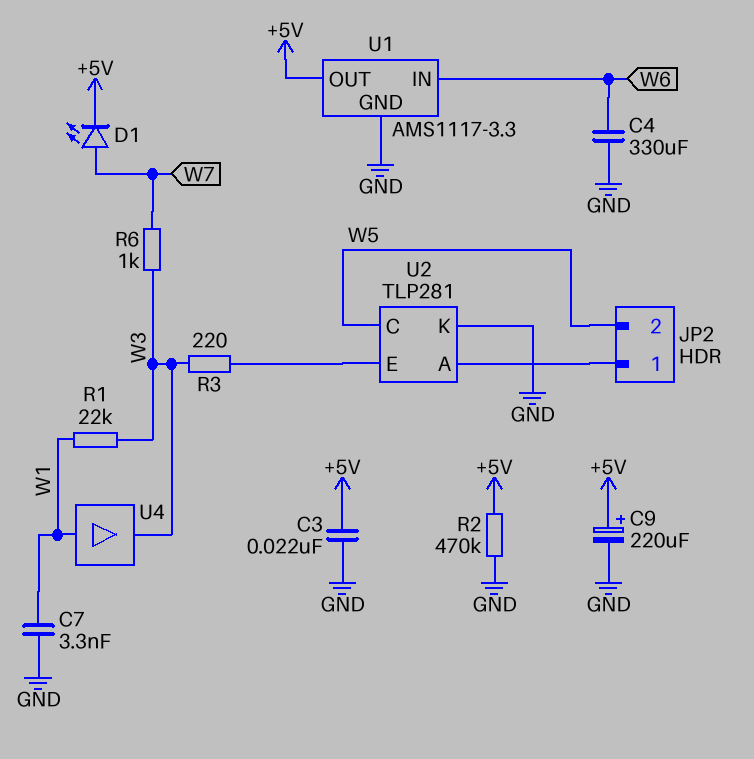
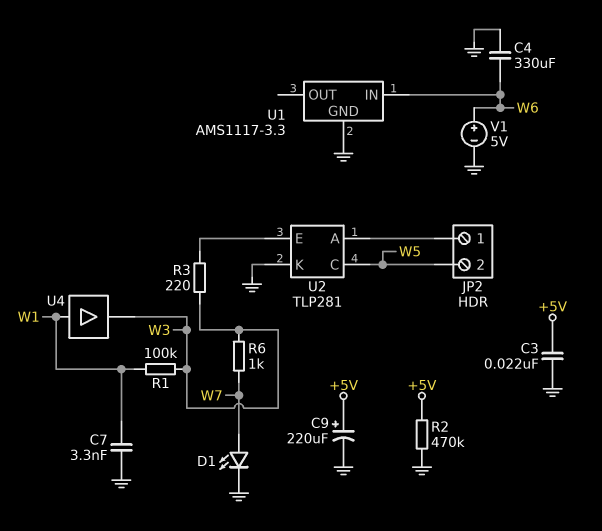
D1: LED (A W7, K +5V) -> LED (A W7, K GND)
R1: 22k (W1, W3) -> 100k (W1, W3)
U1 pin OUT: +5V -> none
V1: none -> 5V (plus W6, minus GND)

